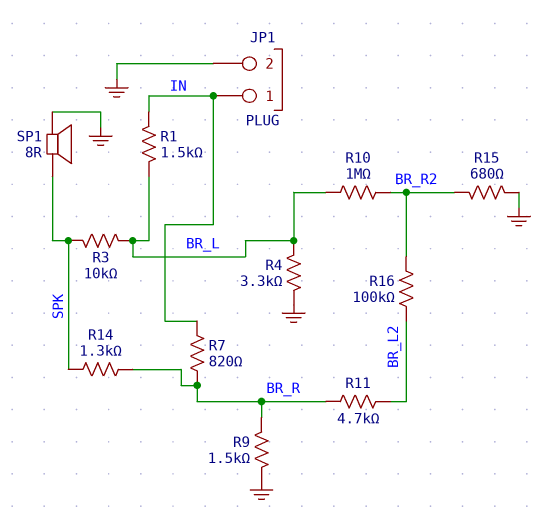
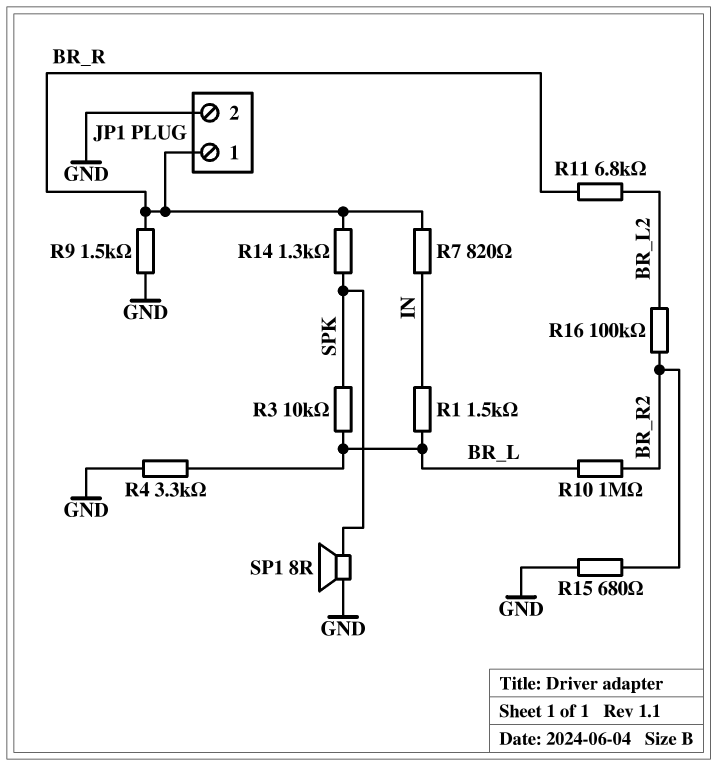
JP1 pin 1: IN -> BR_R
R11: 4.7k (BR_L2, BR_R) -> 6.8k (BR_L2, BR_R)

